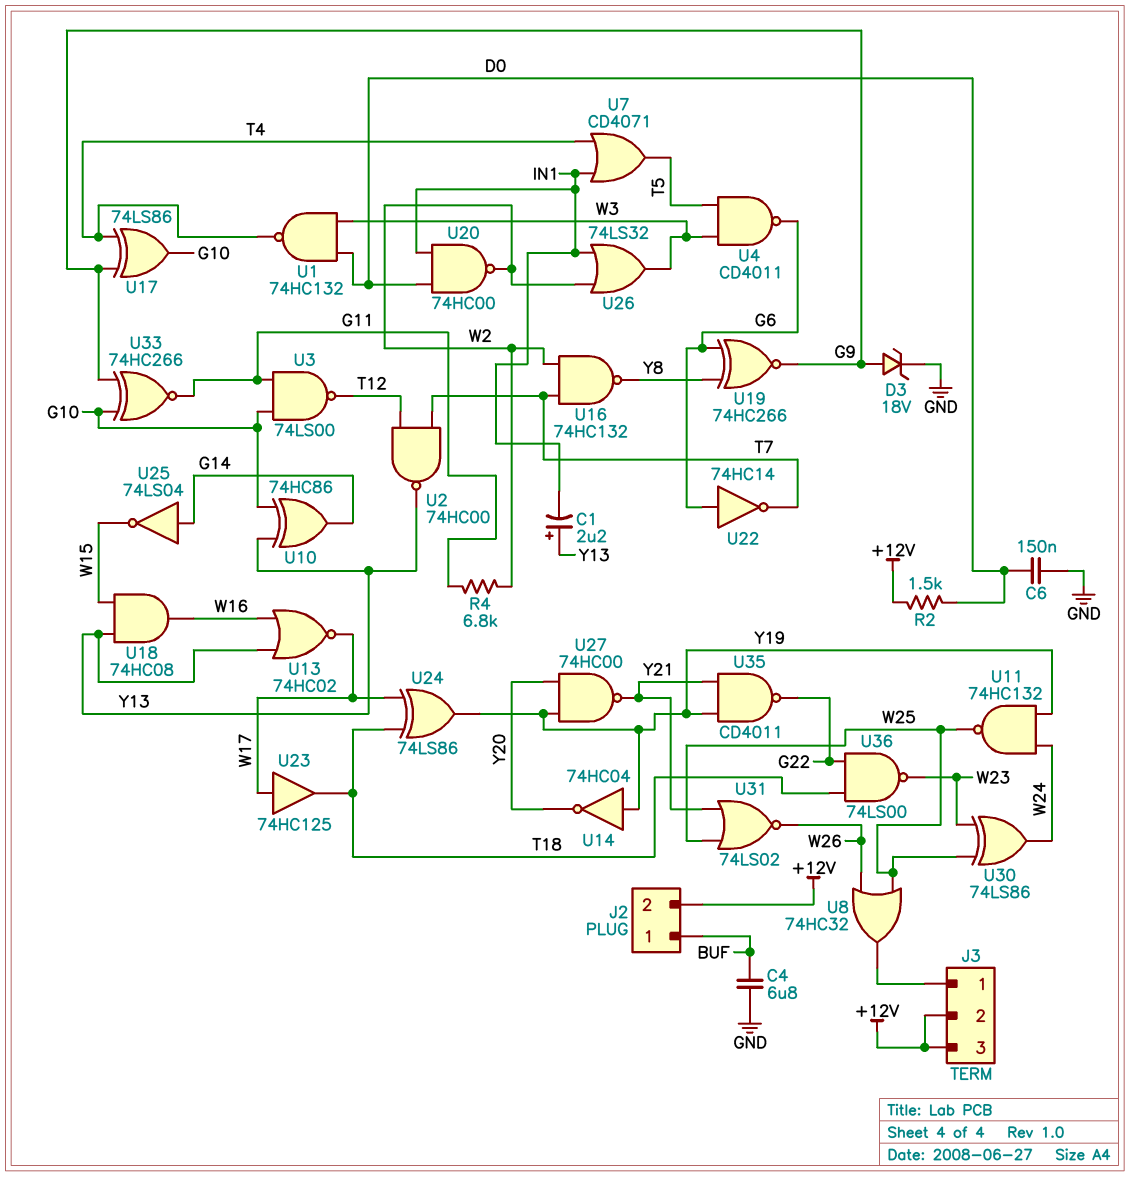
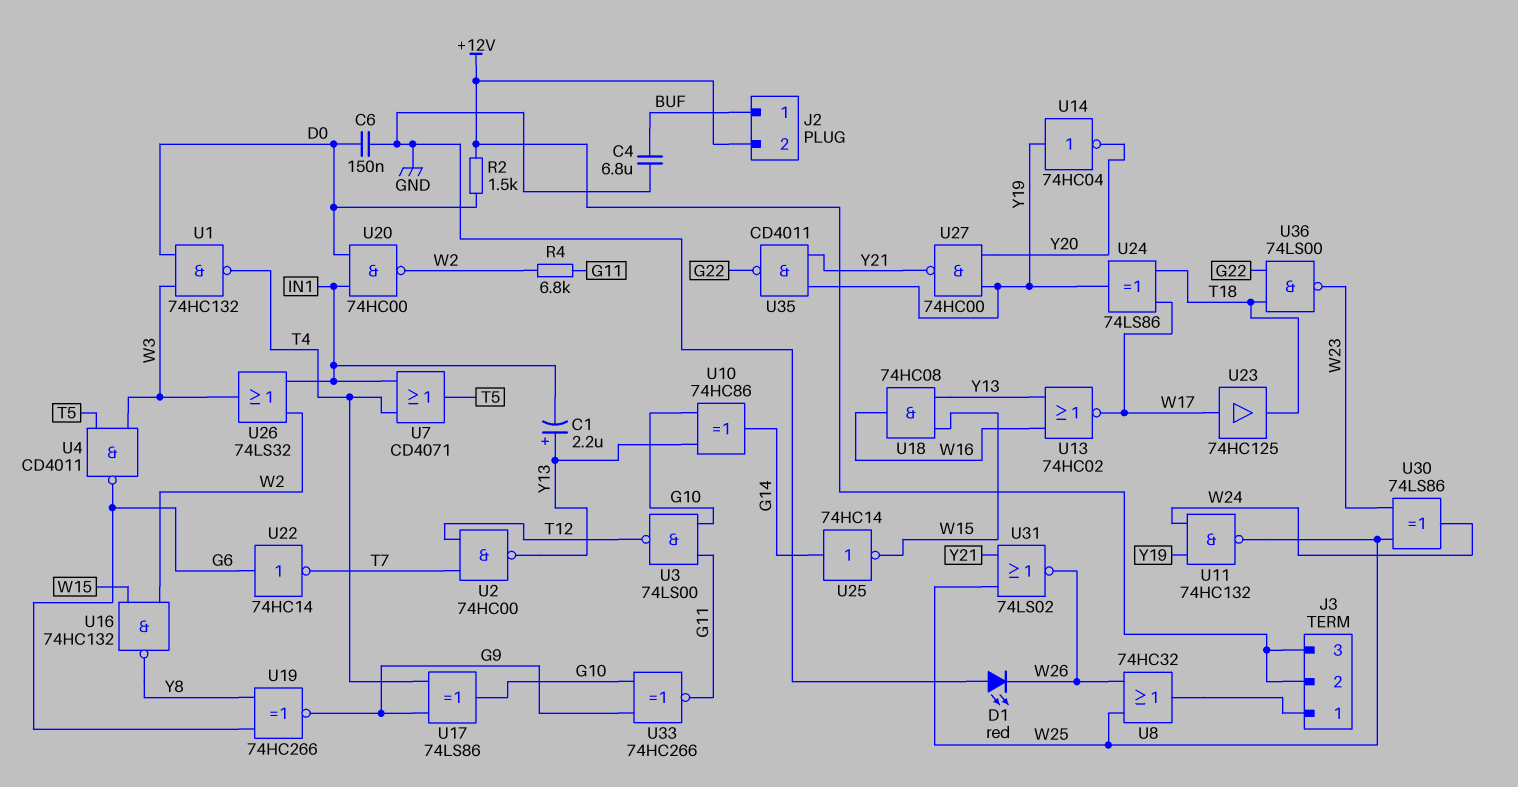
D1: none -> LED red (A GND, K W26)
D3: zener 18V (A G9, K GND) -> none
U16: NAND 74HC132 (in T7, in W2, out Y8) -> NAND 74HC132 (in W2, in W15, out Y8)
U25: NOT 74LS04 (in G14, out W15) -> NOT 74HC14 (in G14, out W15)

